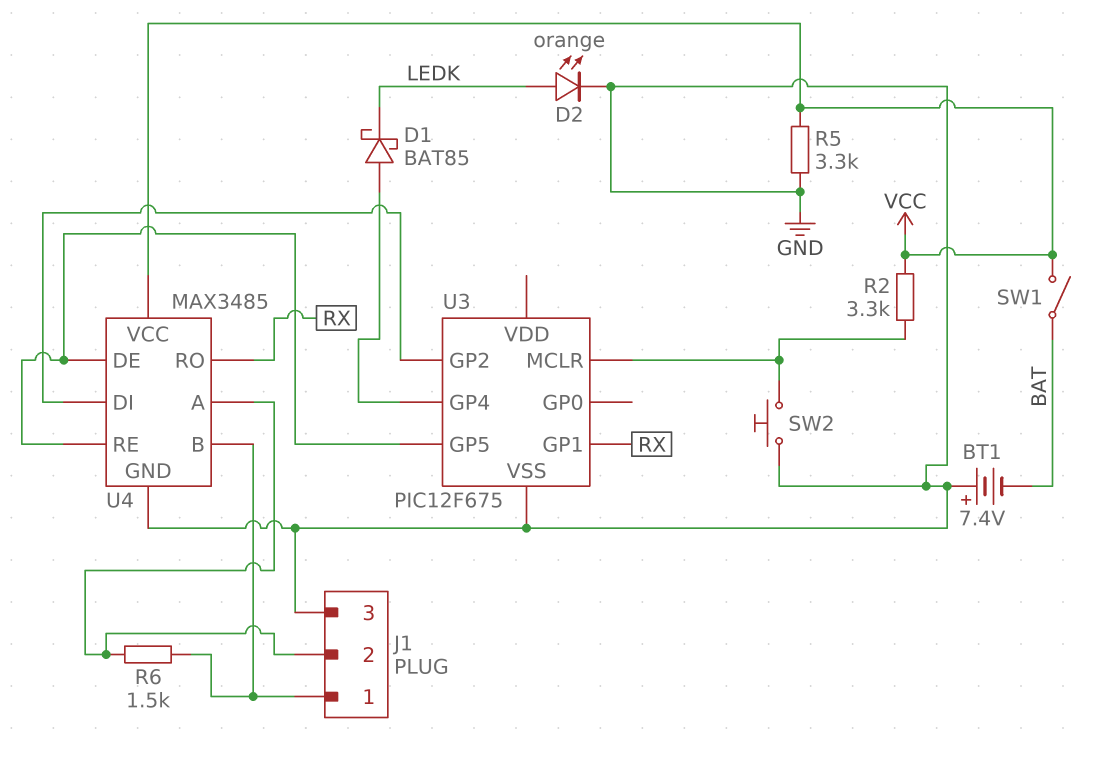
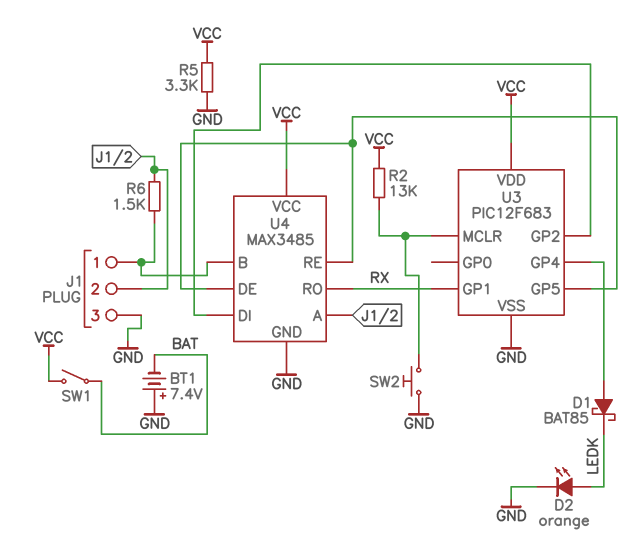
R2: 3.3k (U3/MCLR, VCC) -> 13k (U3/MCLR, VCC)
U3: PIC12F675 -> PIC12F683
U3 pin VDD: none -> VCC

